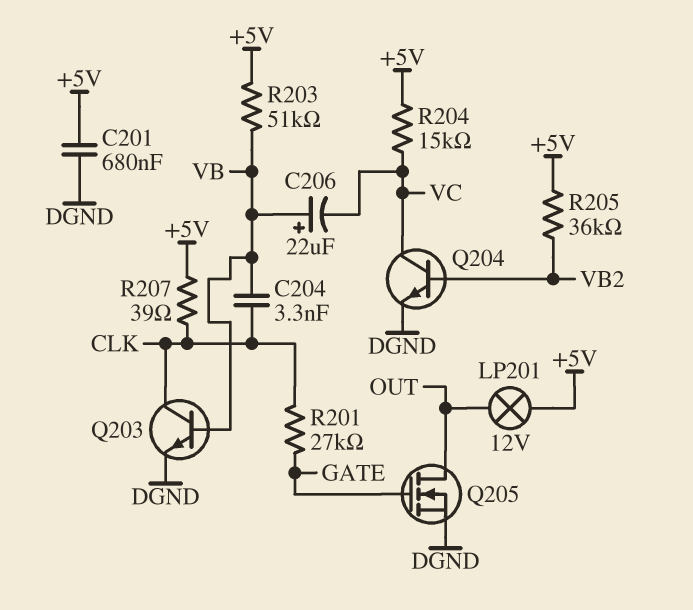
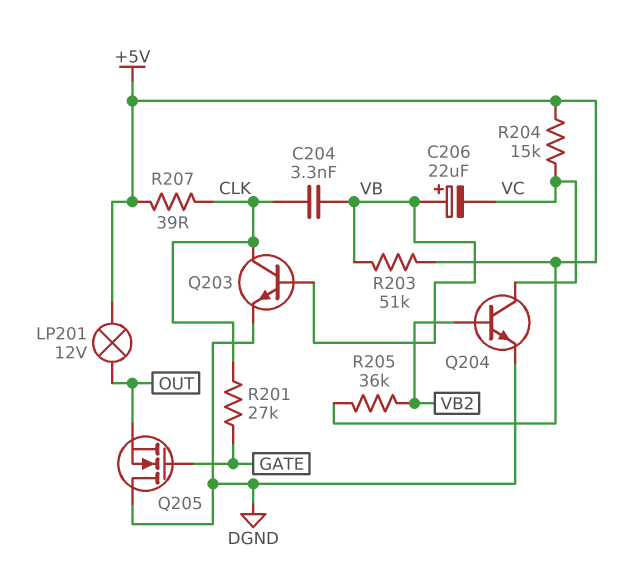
C201: 680nF (+5V, DGND) -> none
Q205: NMOS (G GATE, D OUT, S DGND) -> NMOS (G GATE, D DGND, S OUT)

